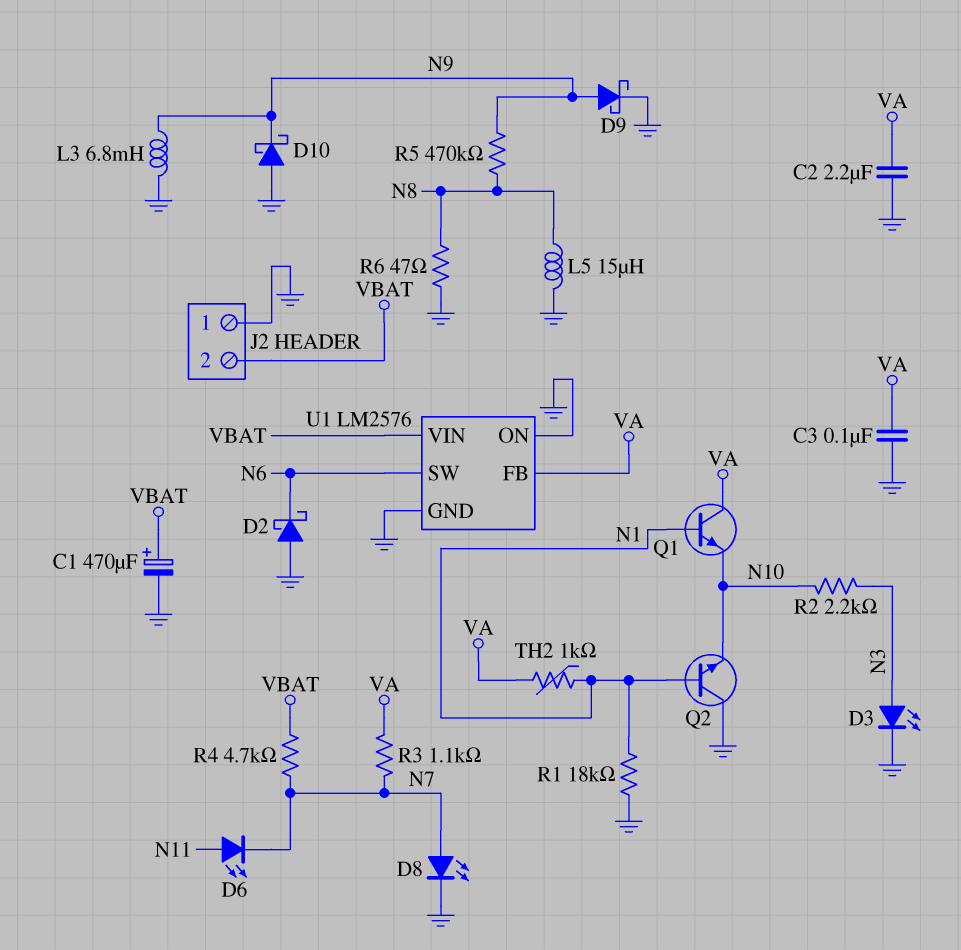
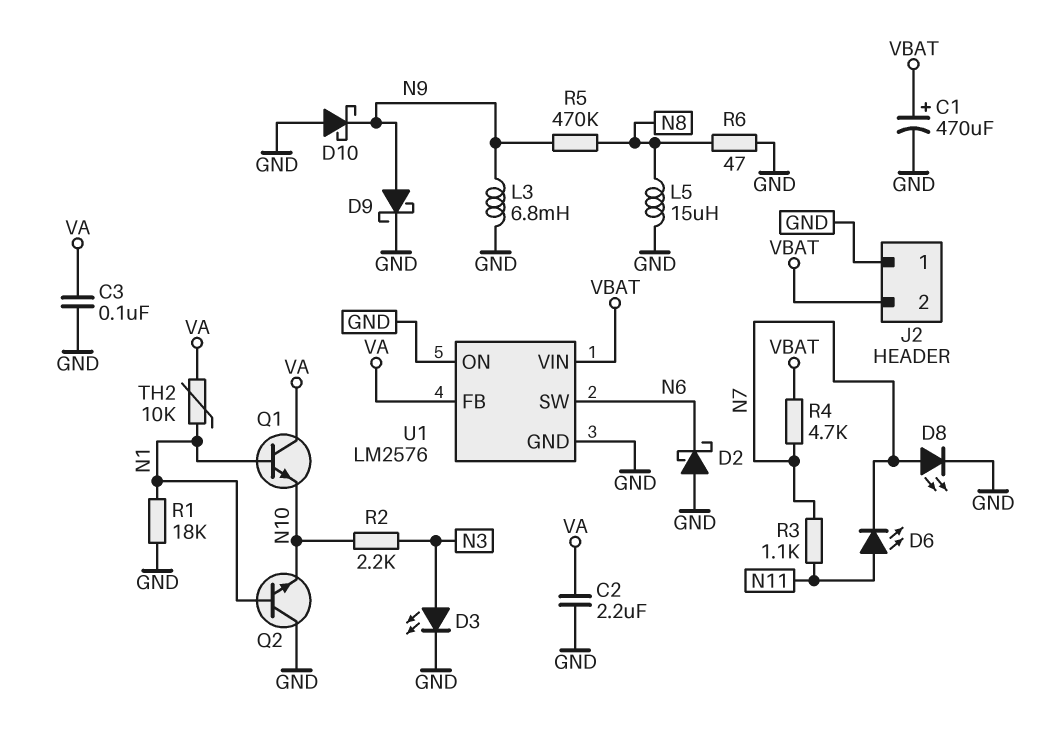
R3: 1.1k (N7, VA) -> 1.1k (N7, N11)
TH2: 1k (N1, VA) -> 10k (N1, VA)

